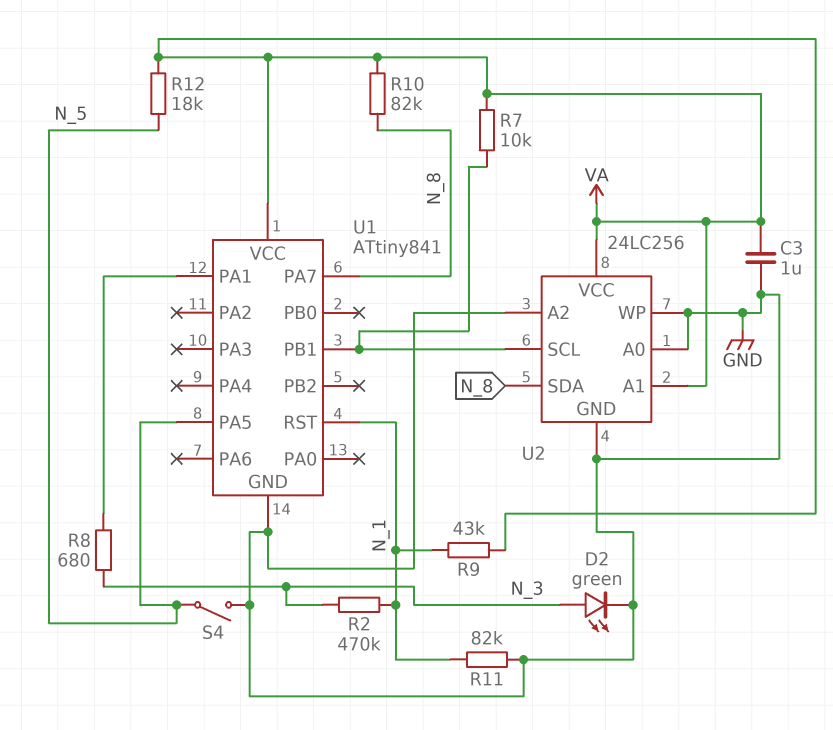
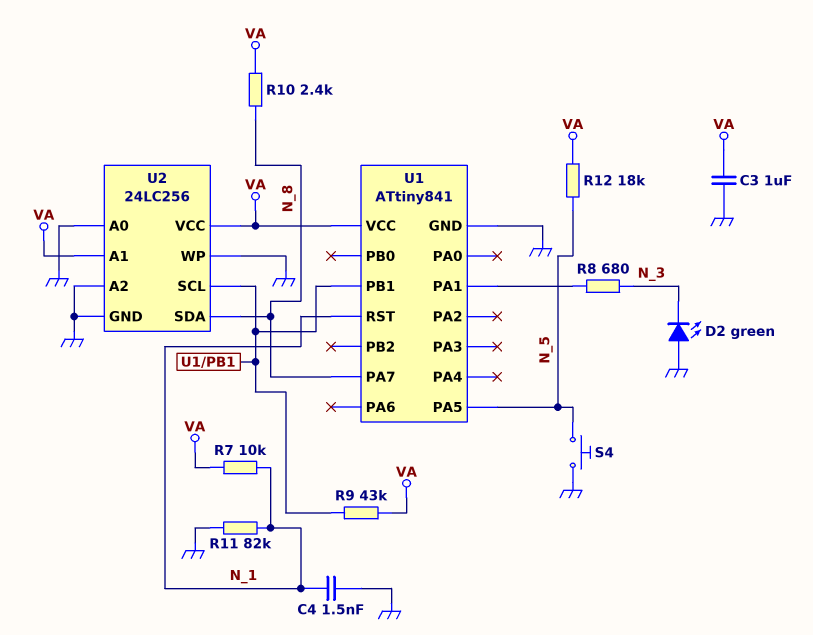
C4: none -> 1.5nF (GND, N_1)
D2: LED green (A N_3, K GND) -> LED green (A GND, K N_3)
R2: 470k (N_1, N_3) -> none
R7: 10k (U1/PB1, VA) -> 10k (N_1, VA)
R9: 43k (N_1, VA) -> 43k (U1/PB1, VA)
R10: 82k (N_8, VA) -> 2.4k (N_8, VA)
S4: switch (GND, N_5) -> button (GND, N_5)

